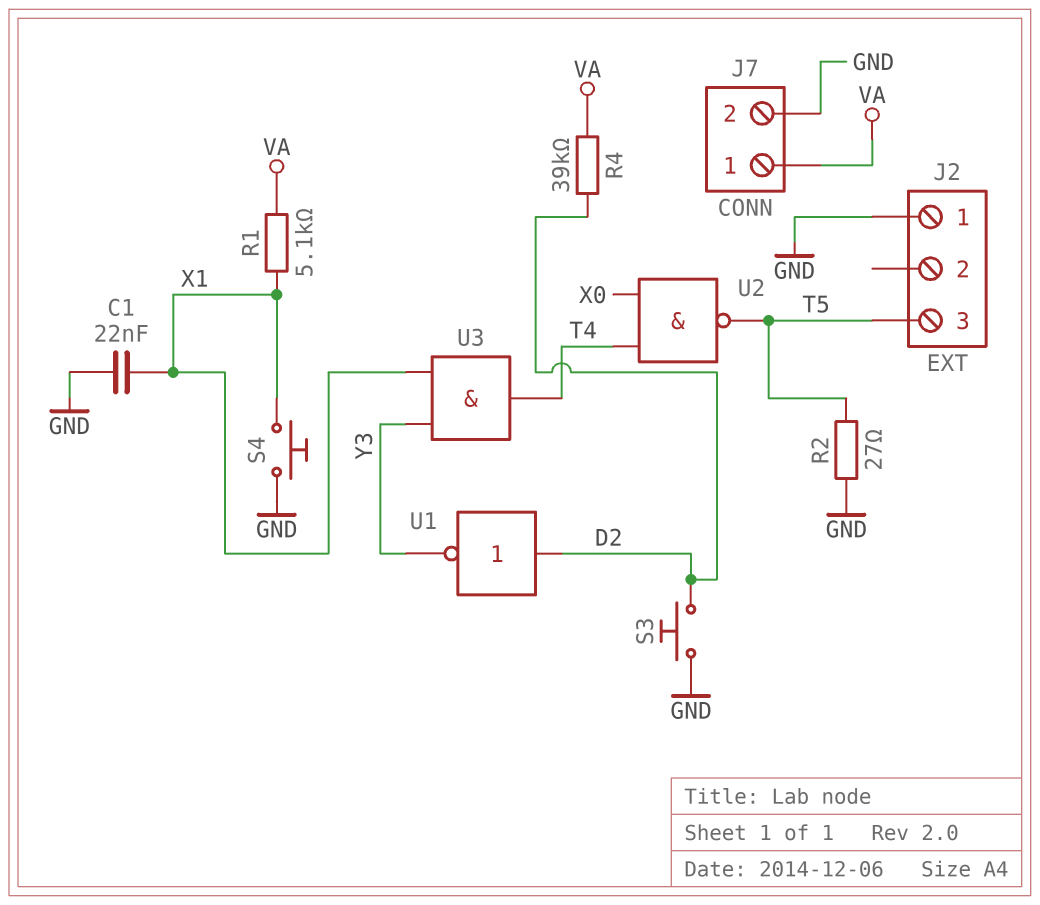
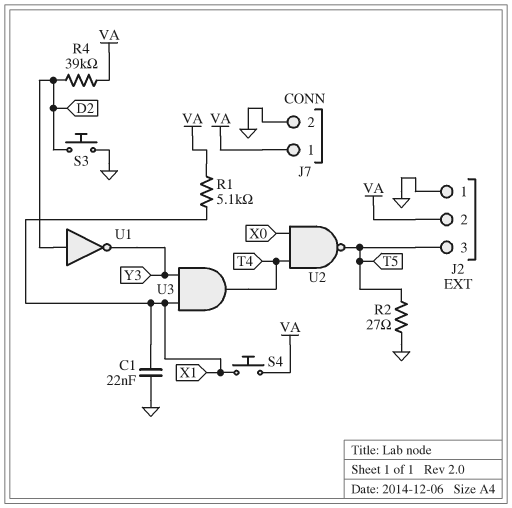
J2 pin 2: none -> VA
S4: button (GND, X1) -> button (VA, X1)

